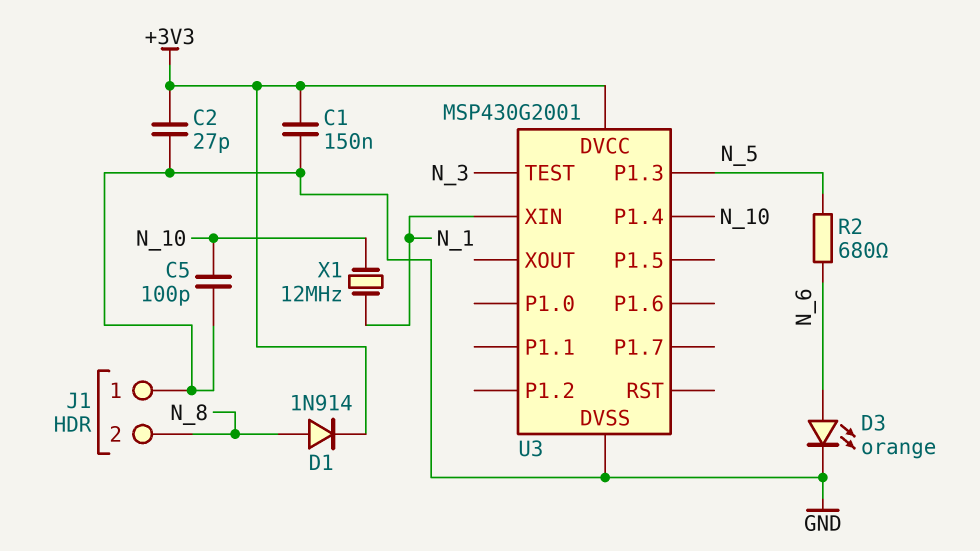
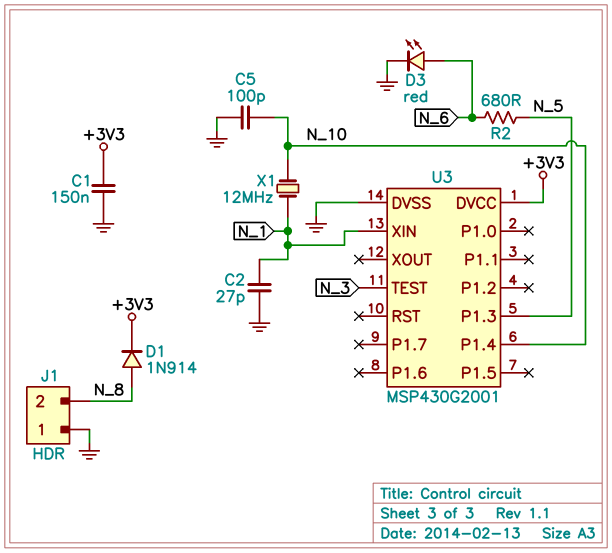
C2: 27pF (+3V3, GND) -> 27pF (GND, N_1)
D3: LED orange (A N_6, K GND) -> LED red (A N_6, K GND)

